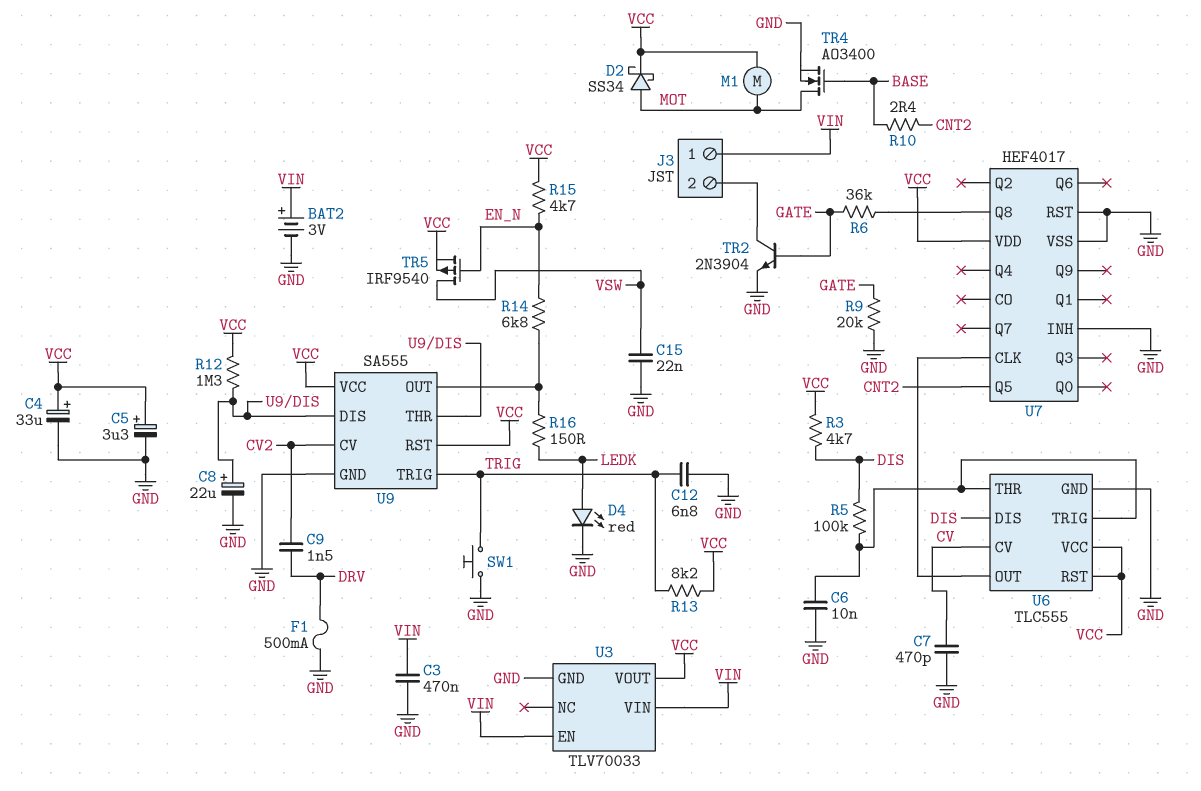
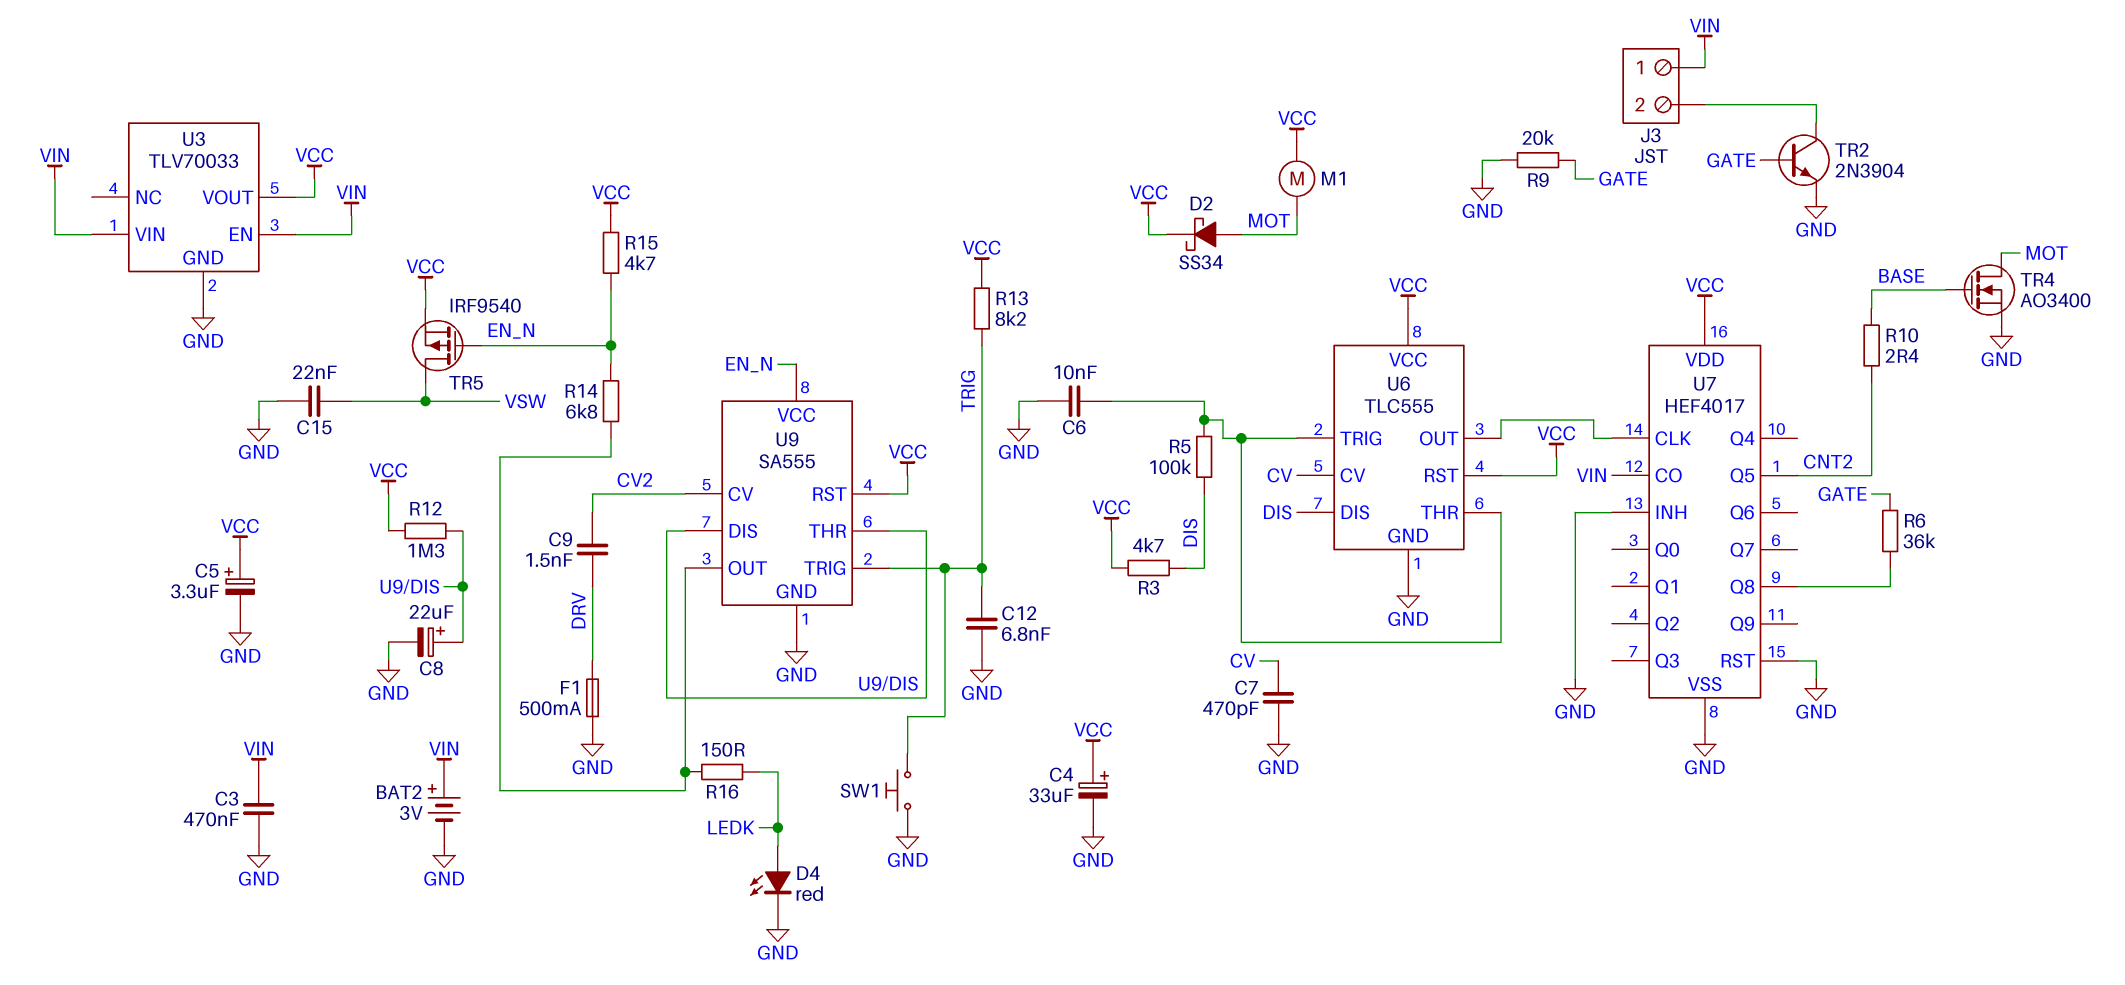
U7 pin CO: none -> VIN
U9 pin VCC: VCC -> EN_N

